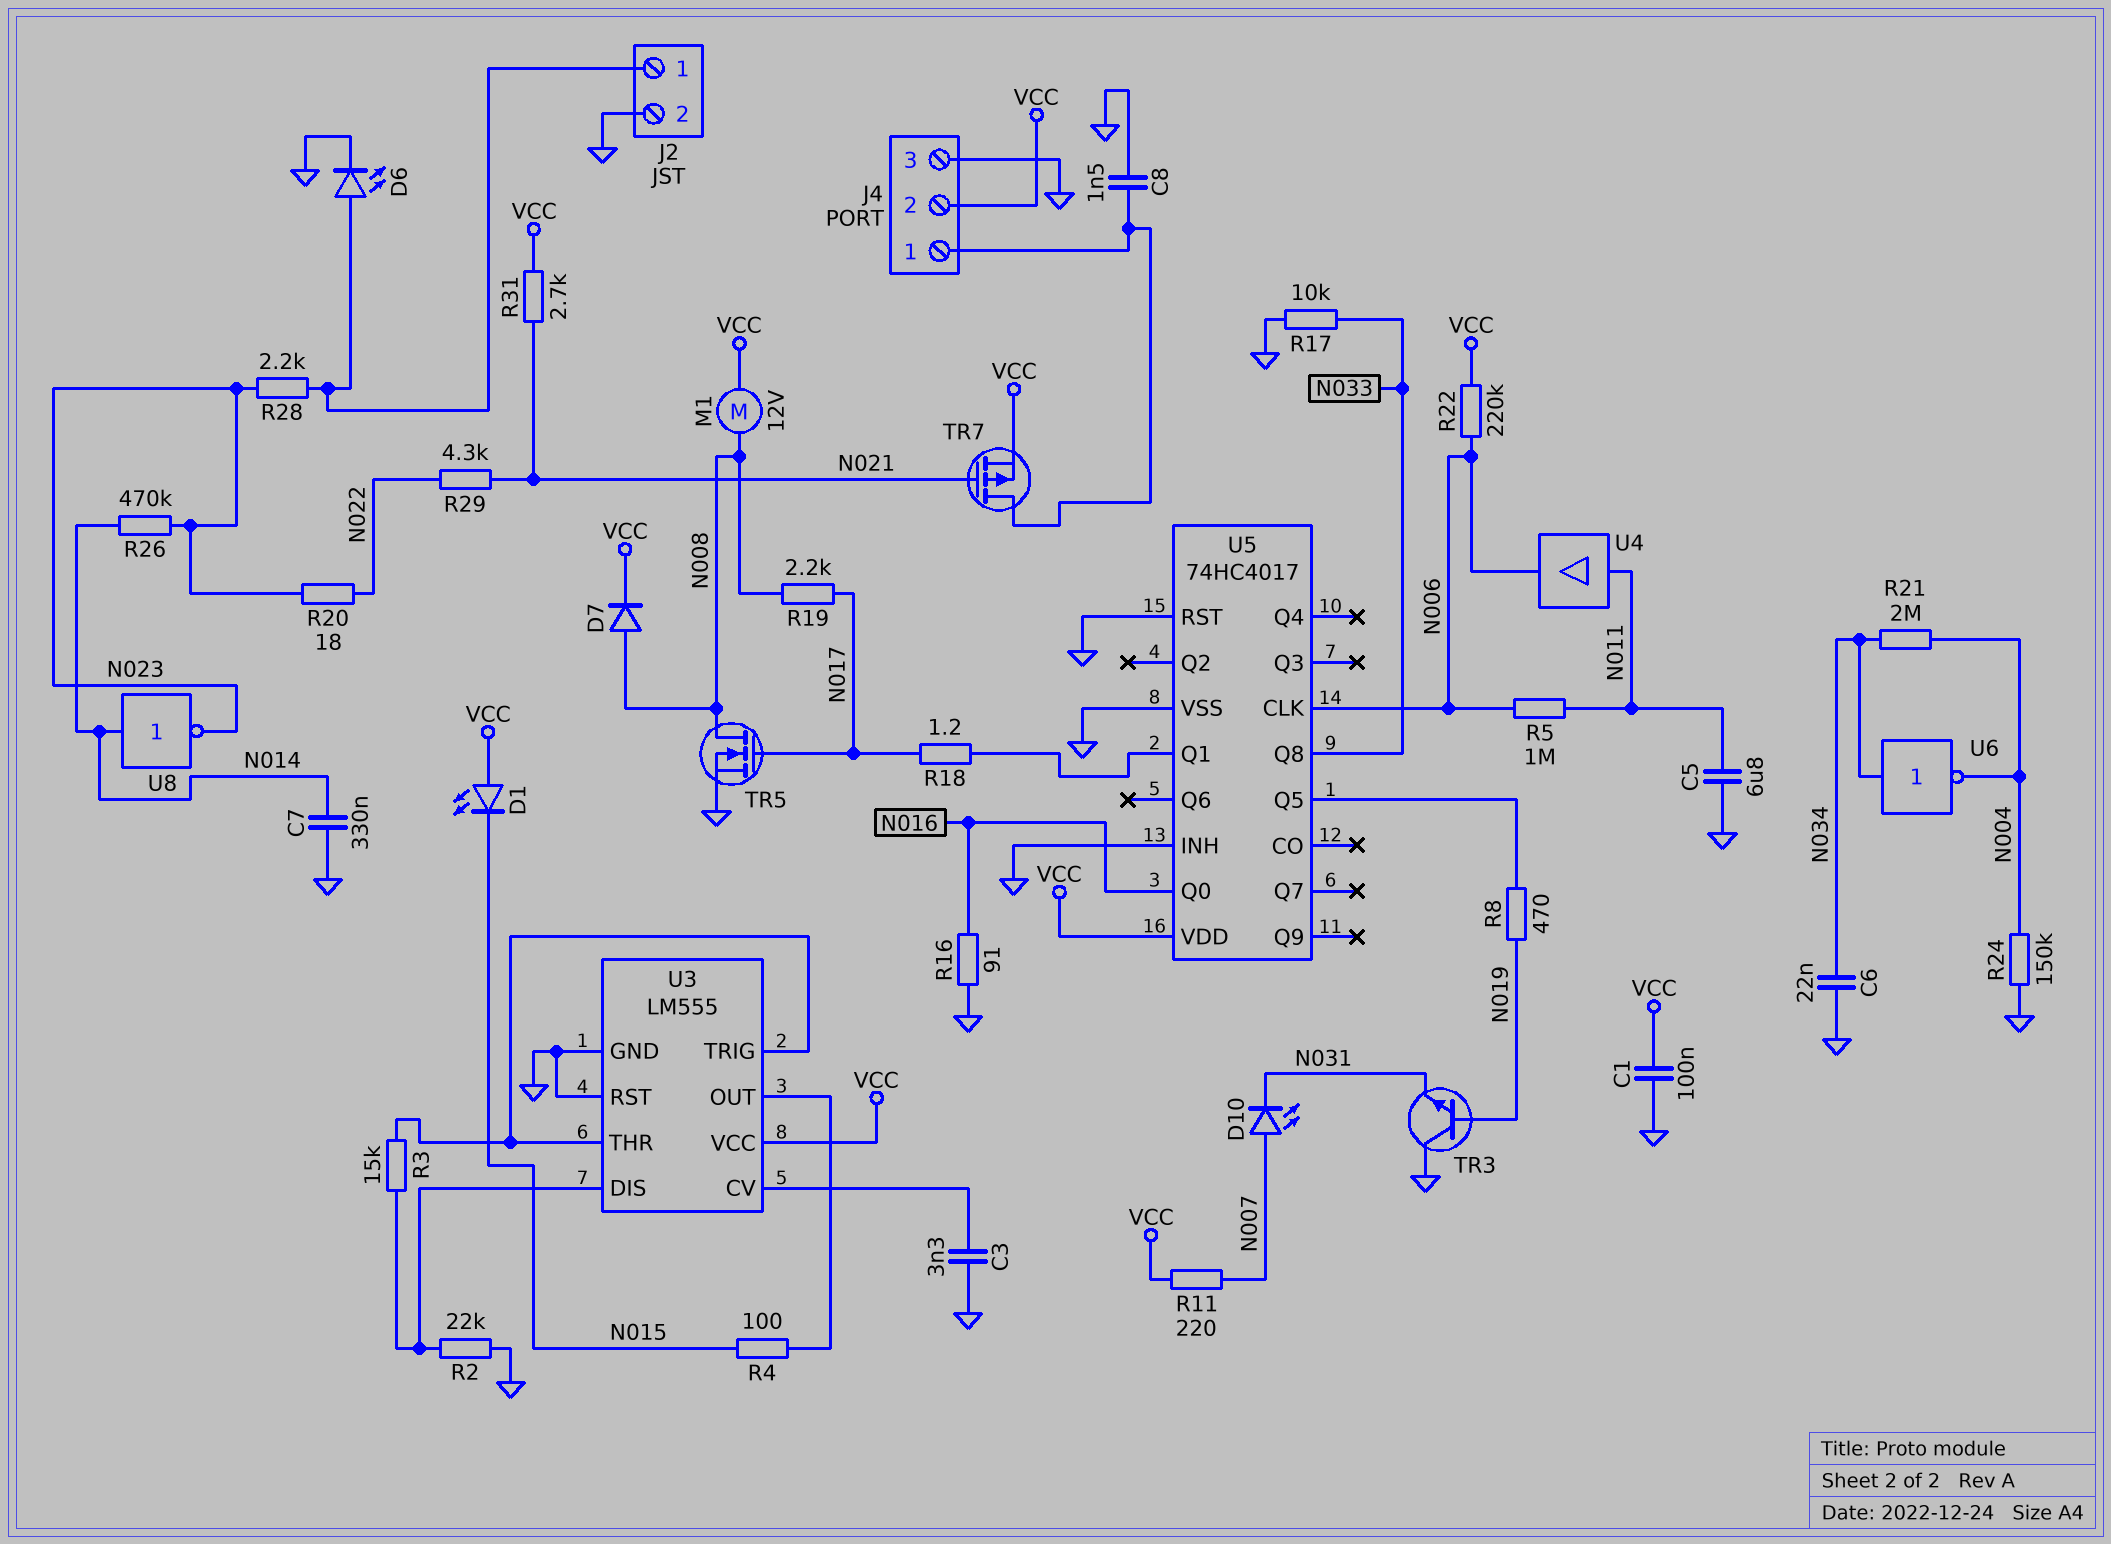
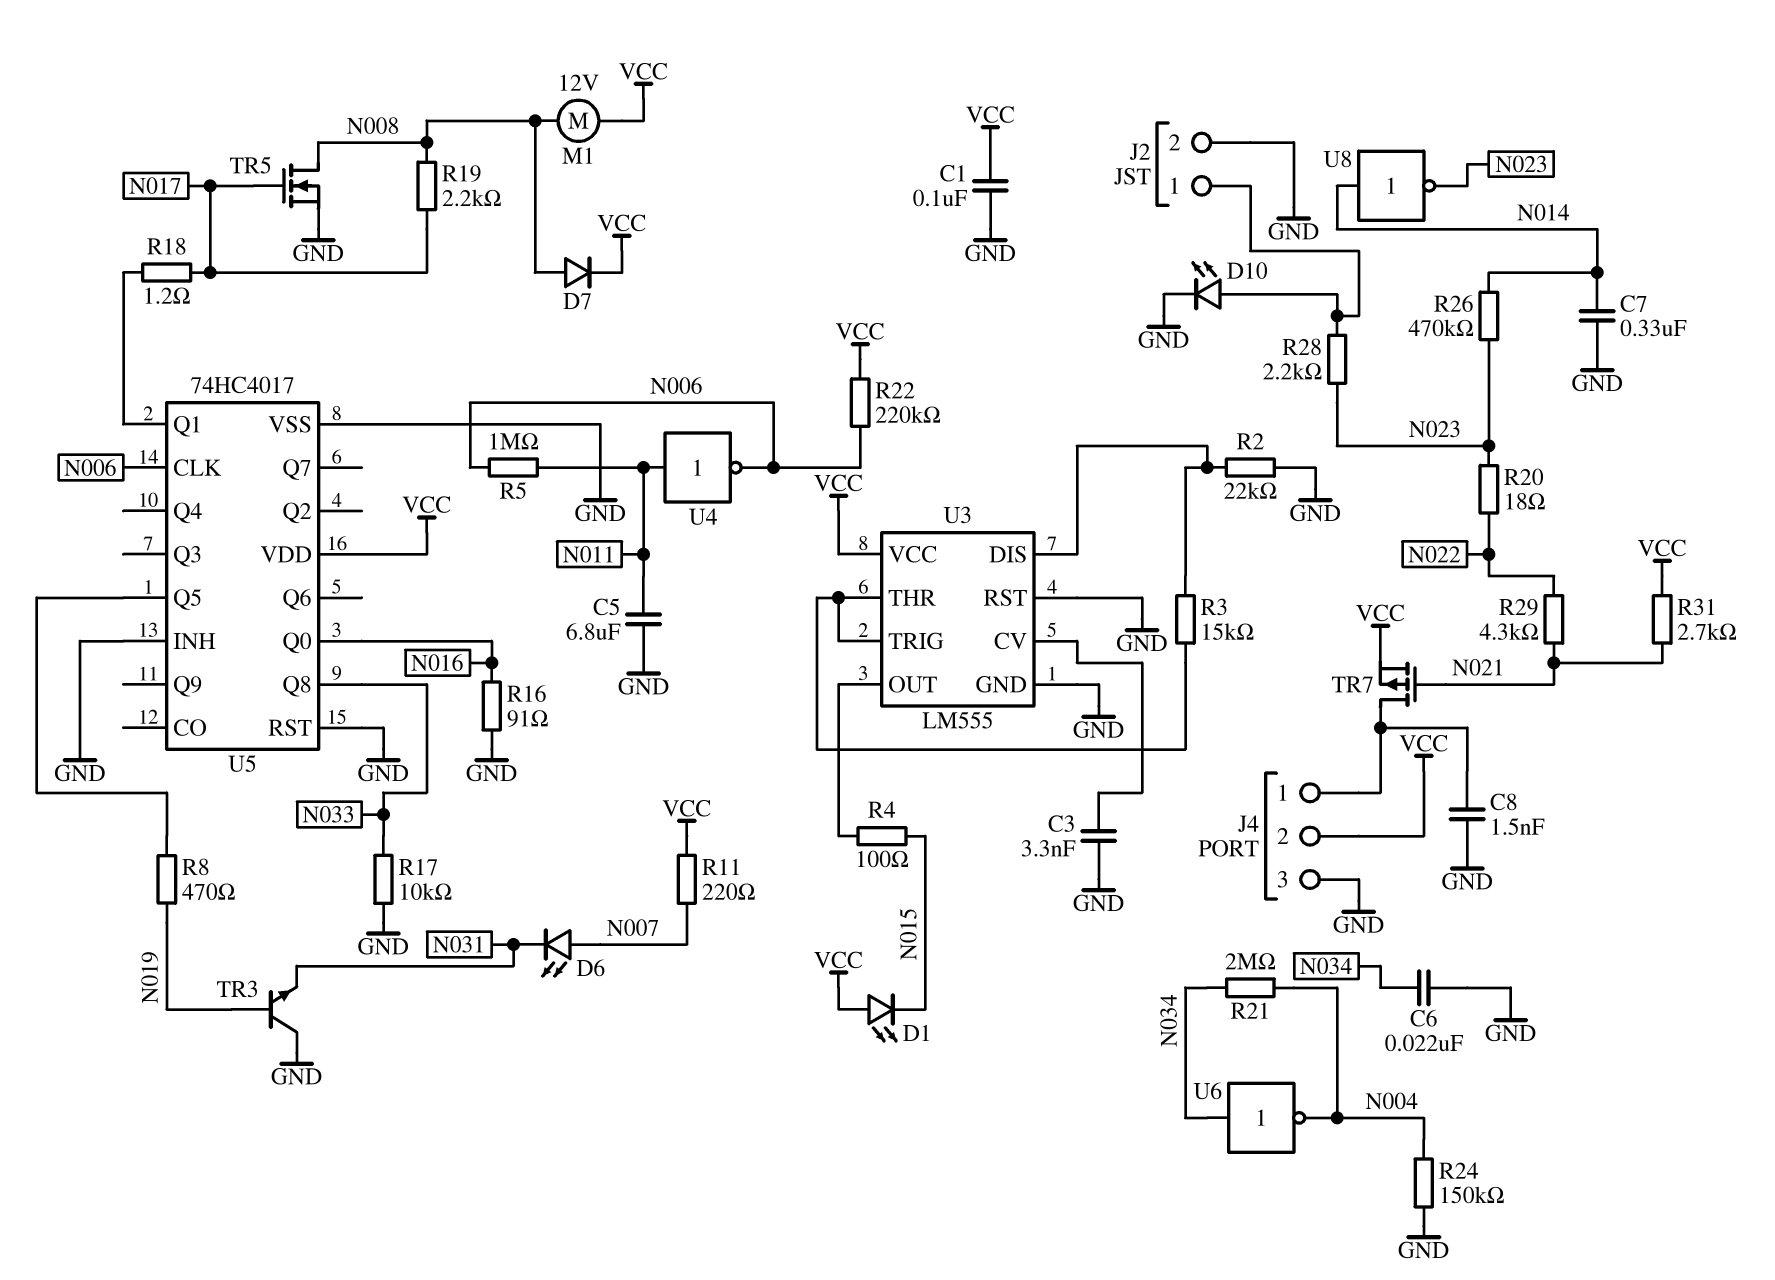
D6: LED (A J2/1, K GND) -> LED (A N007, K N031)
D10: LED (A N007, K N031) -> LED (A J2/1, K GND)
U4: buffer (in N011, out N006) -> NOT (in N011, out N006)

